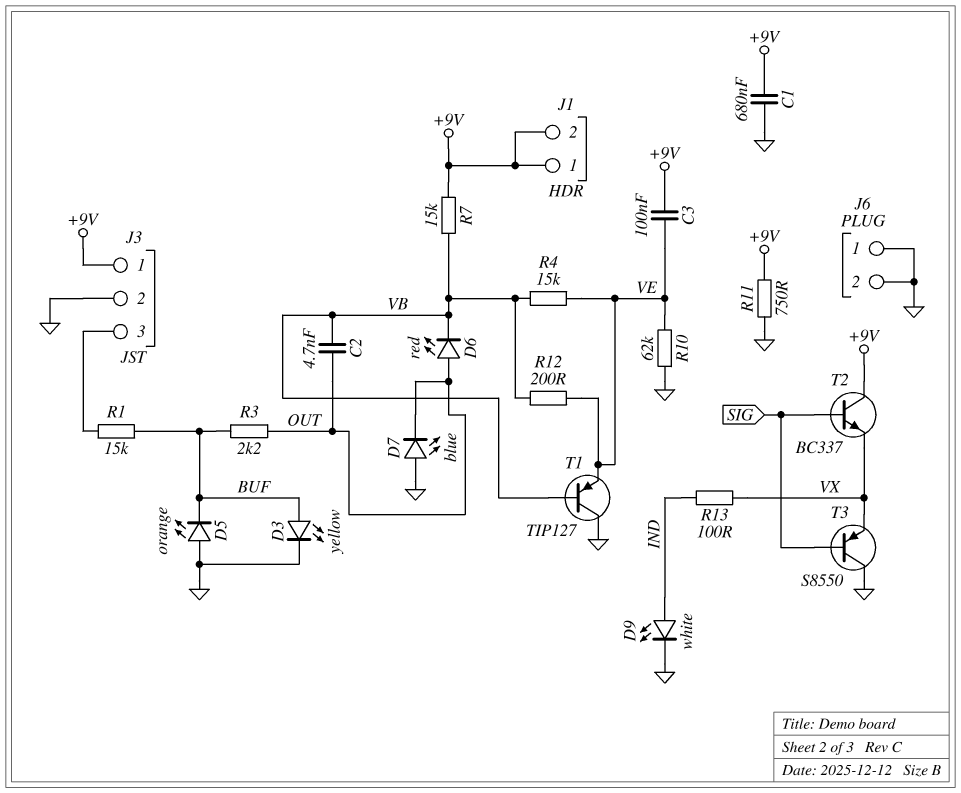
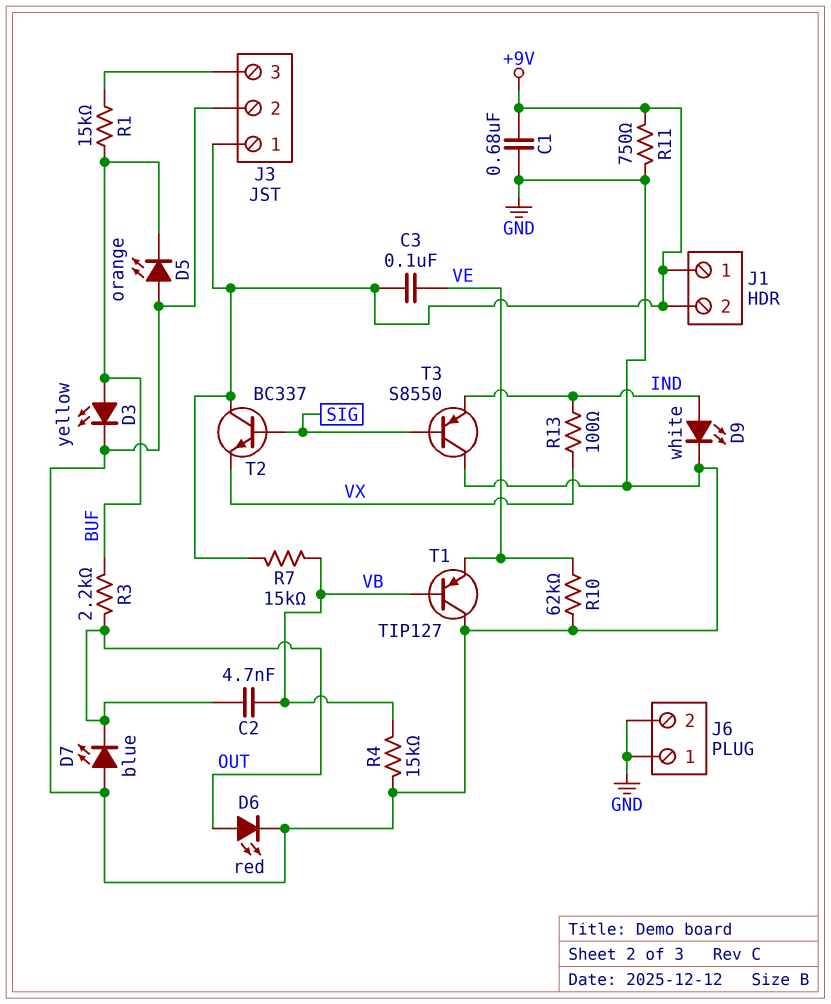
D6: LED red (A OUT, K VB) -> LED red (A OUT, K GND)
R4: 15k (VB, VE) -> 15k (GND, VB)
R12: 200 (VB, VE) -> none
T3: PNP S8550 (B SIG, C GND, E VX) -> PNP S8550 (B SIG, C GND, E IND)

